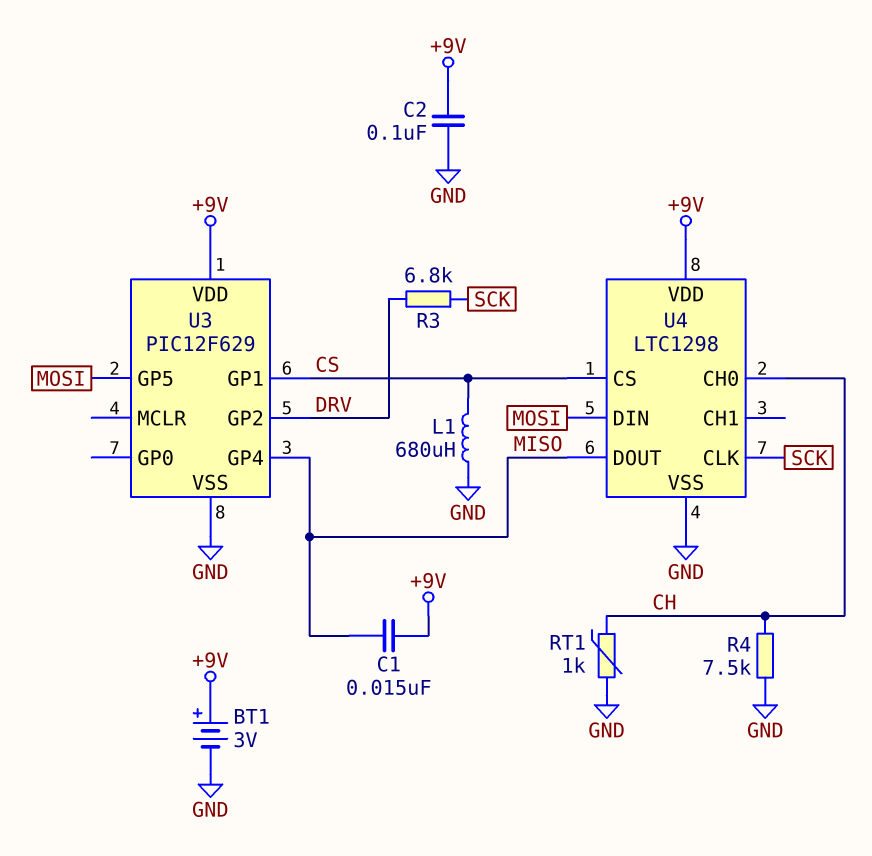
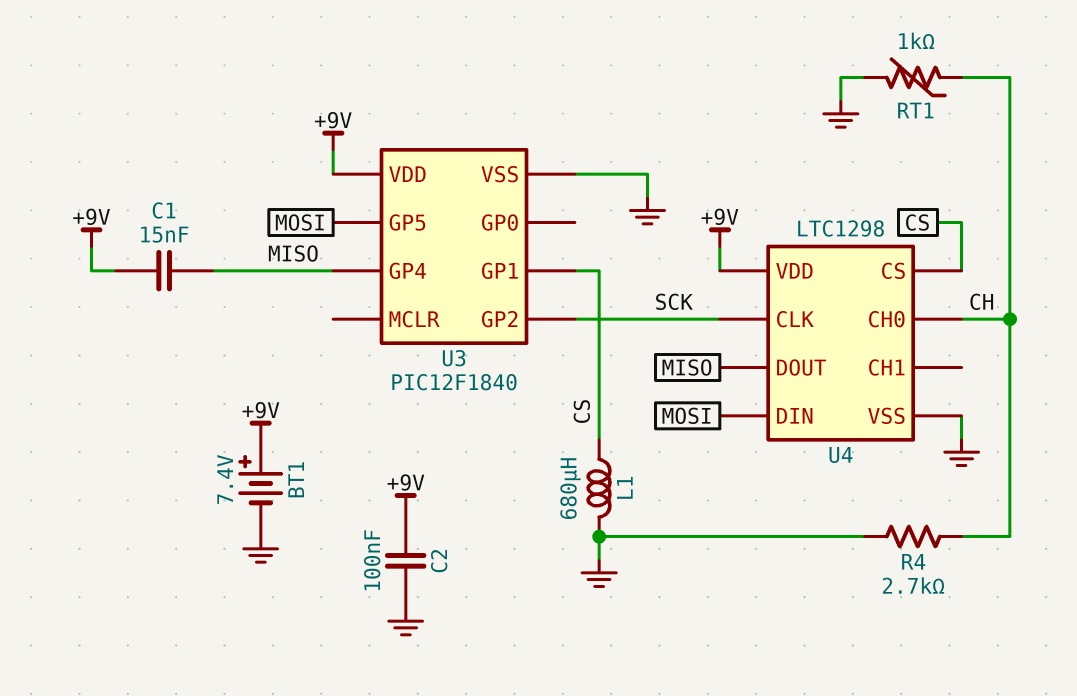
BT1: 3V (plus +9V, minus GND) -> 7.4V (plus +9V, minus GND)
R3: 6.8k (DRV, SCK) -> none
R4: 7.5k (CH, GND) -> 2.7k (CH, GND)
U3: PIC12F629 -> PIC12F1840
U3 pin GP2: DRV -> SCK

